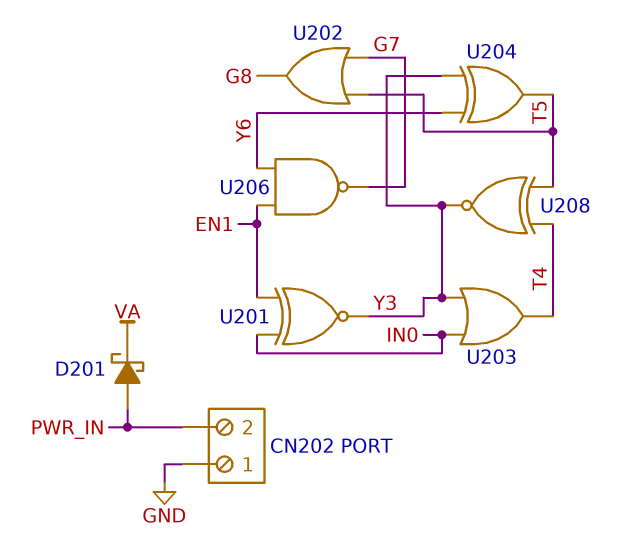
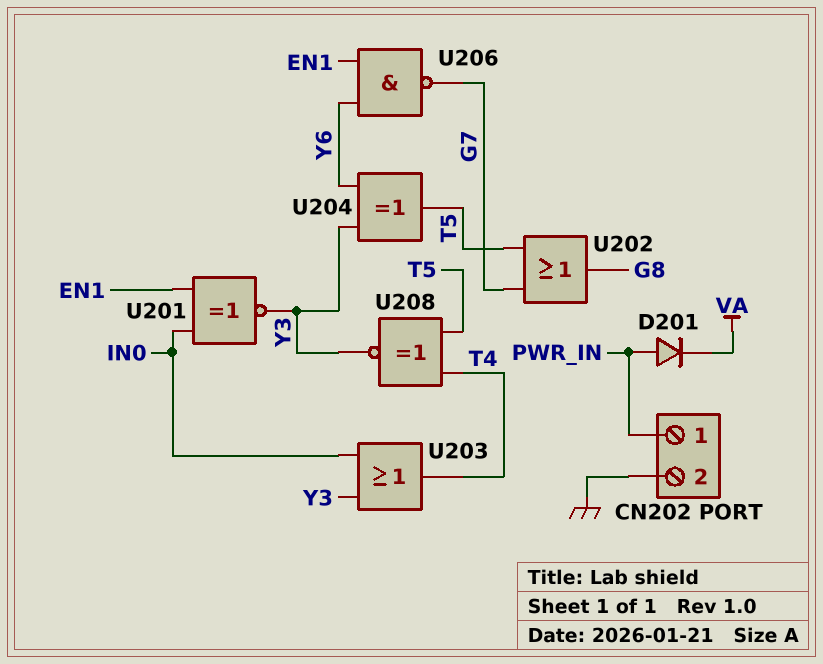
CN202 pin 1: GND -> PWR_IN
CN202 pin 2: PWR_IN -> GND
D201: schottky (A PWR_IN, K VA) -> diode (A PWR_IN, K VA)

